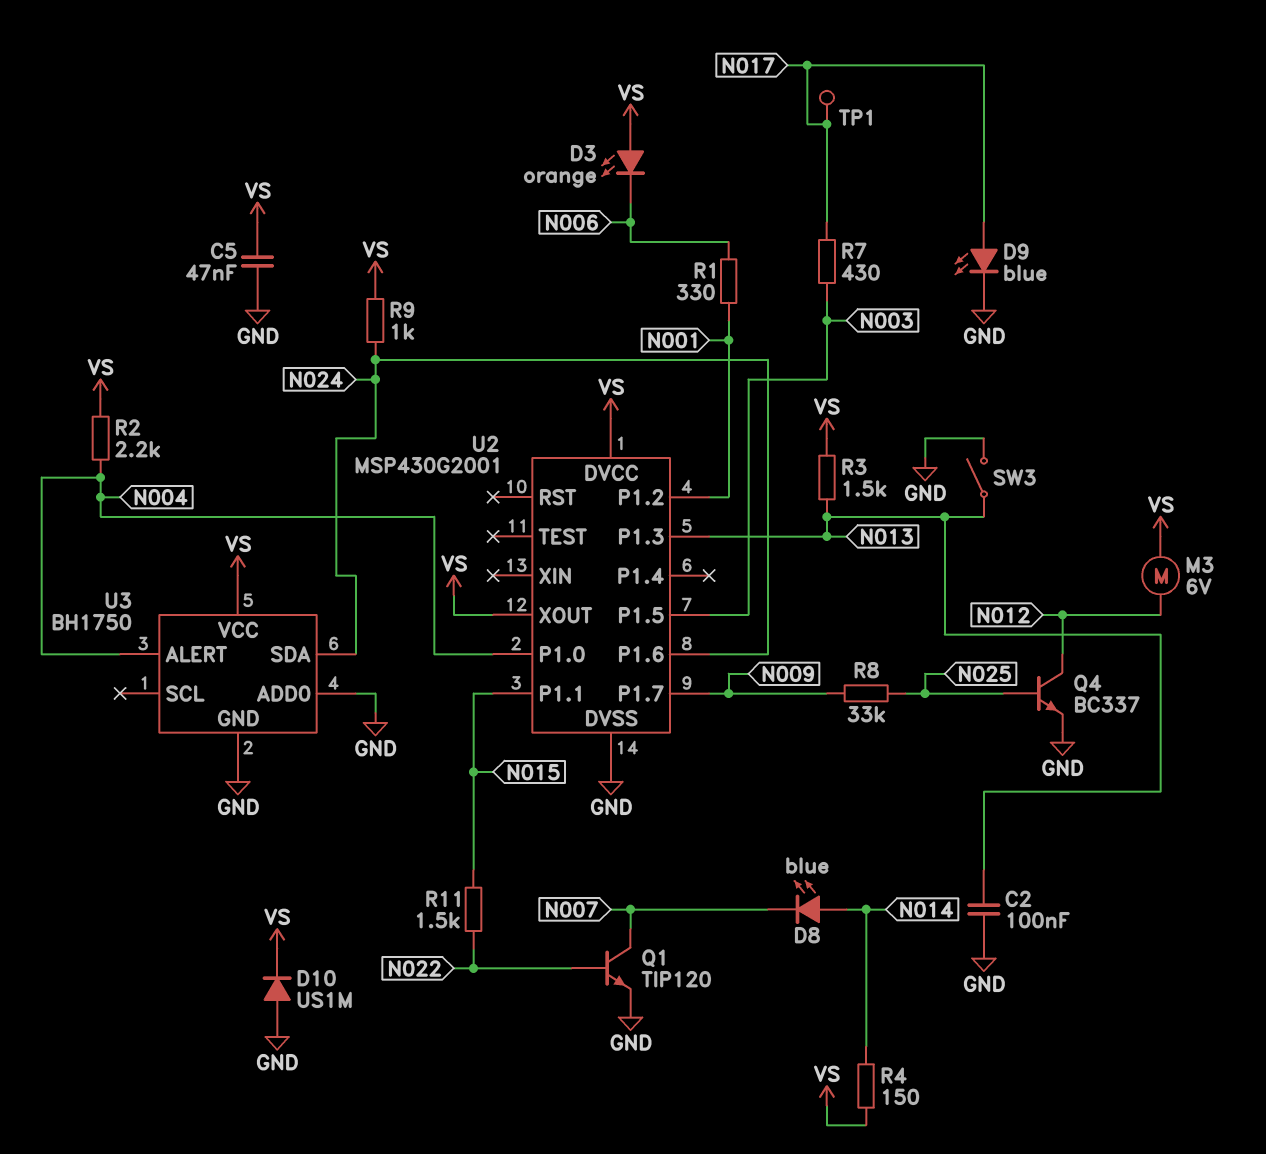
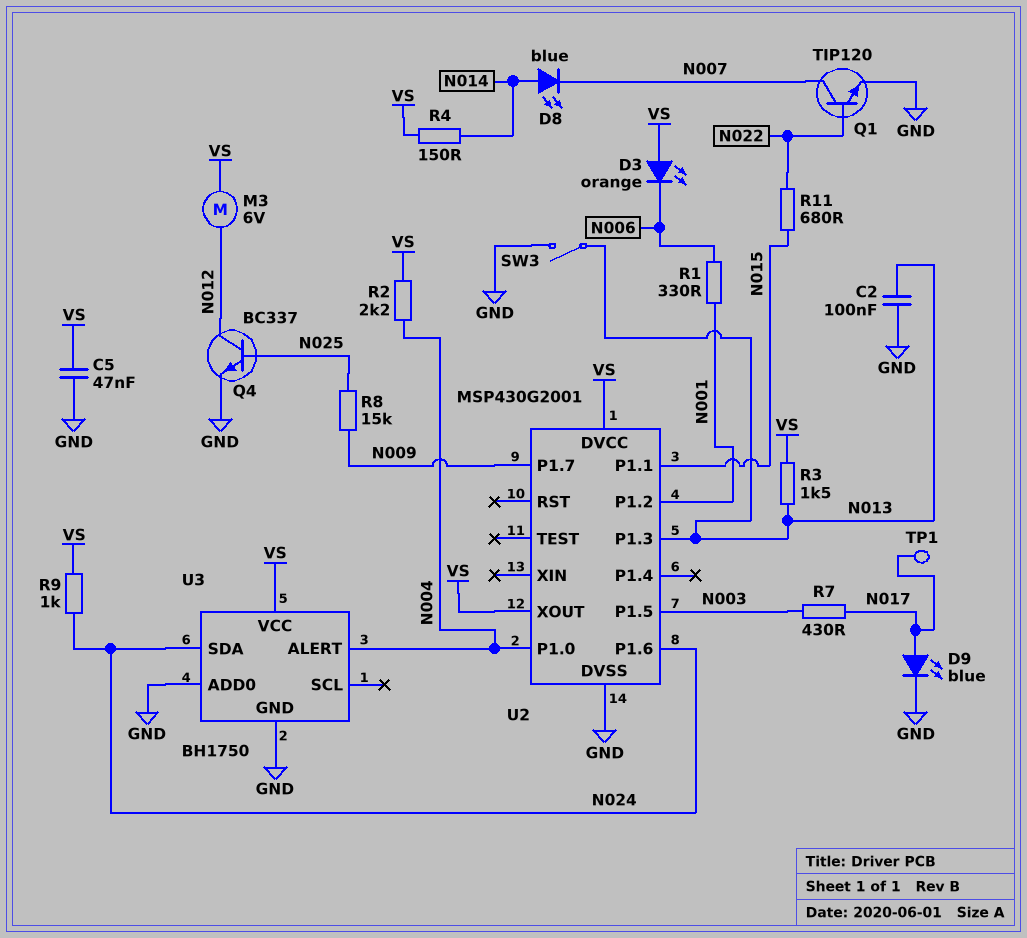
D10: diode US1M (A GND, K VS) -> none
R8: 33k (N009, N025) -> 15k (N009, N025)
R11: 1.5k (N015, N022) -> 680 (N015, N022)

